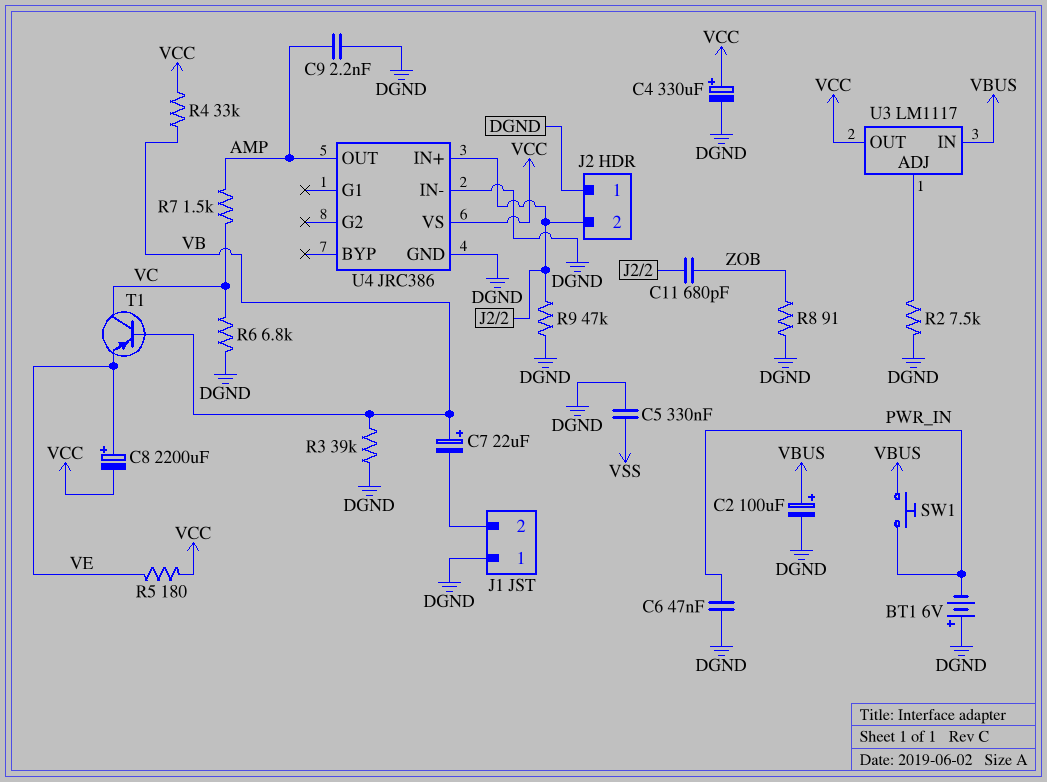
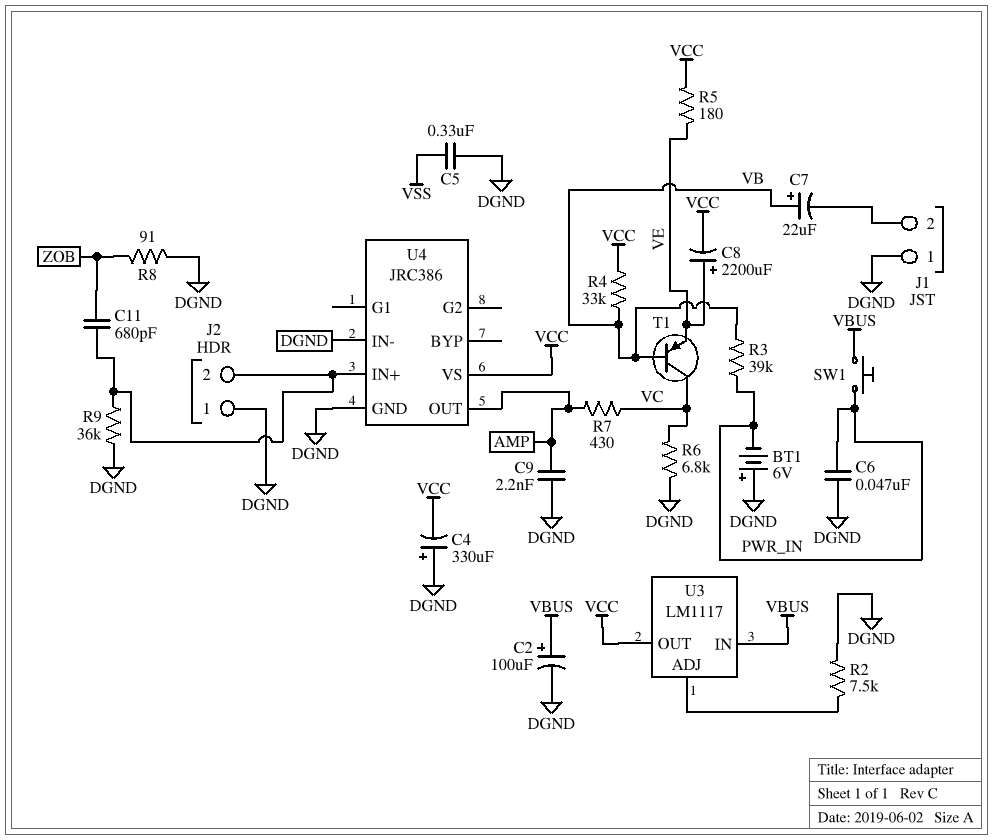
C4: 330uF (plus VCC, minus DGND) -> 330uF (plus DGND, minus VCC)
R3: 39k (DGND, VB) -> 39k (PWR_IN, VB)
R7: 1.5k (AMP, VC) -> 430 (AMP, VC)
R9: 47k (DGND, J2/2) -> 36k (DGND, J2/2)

